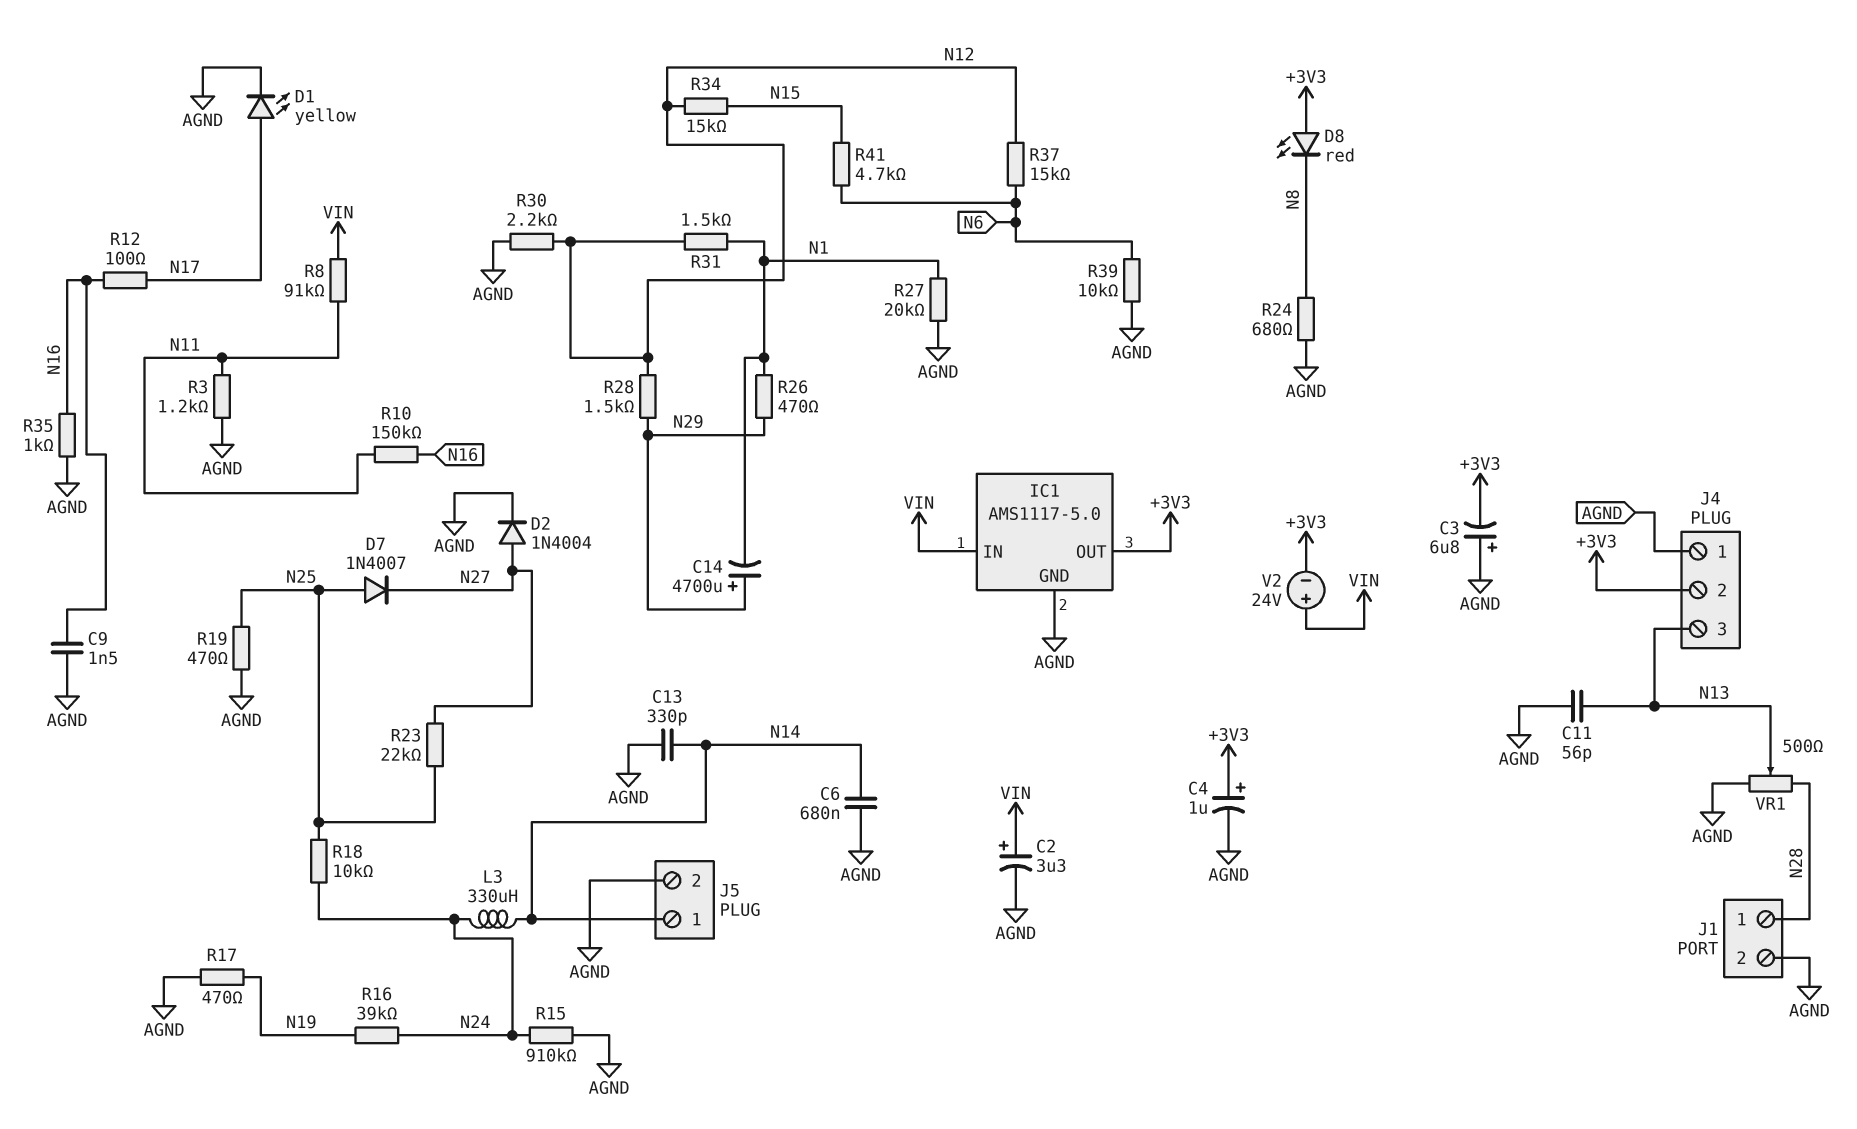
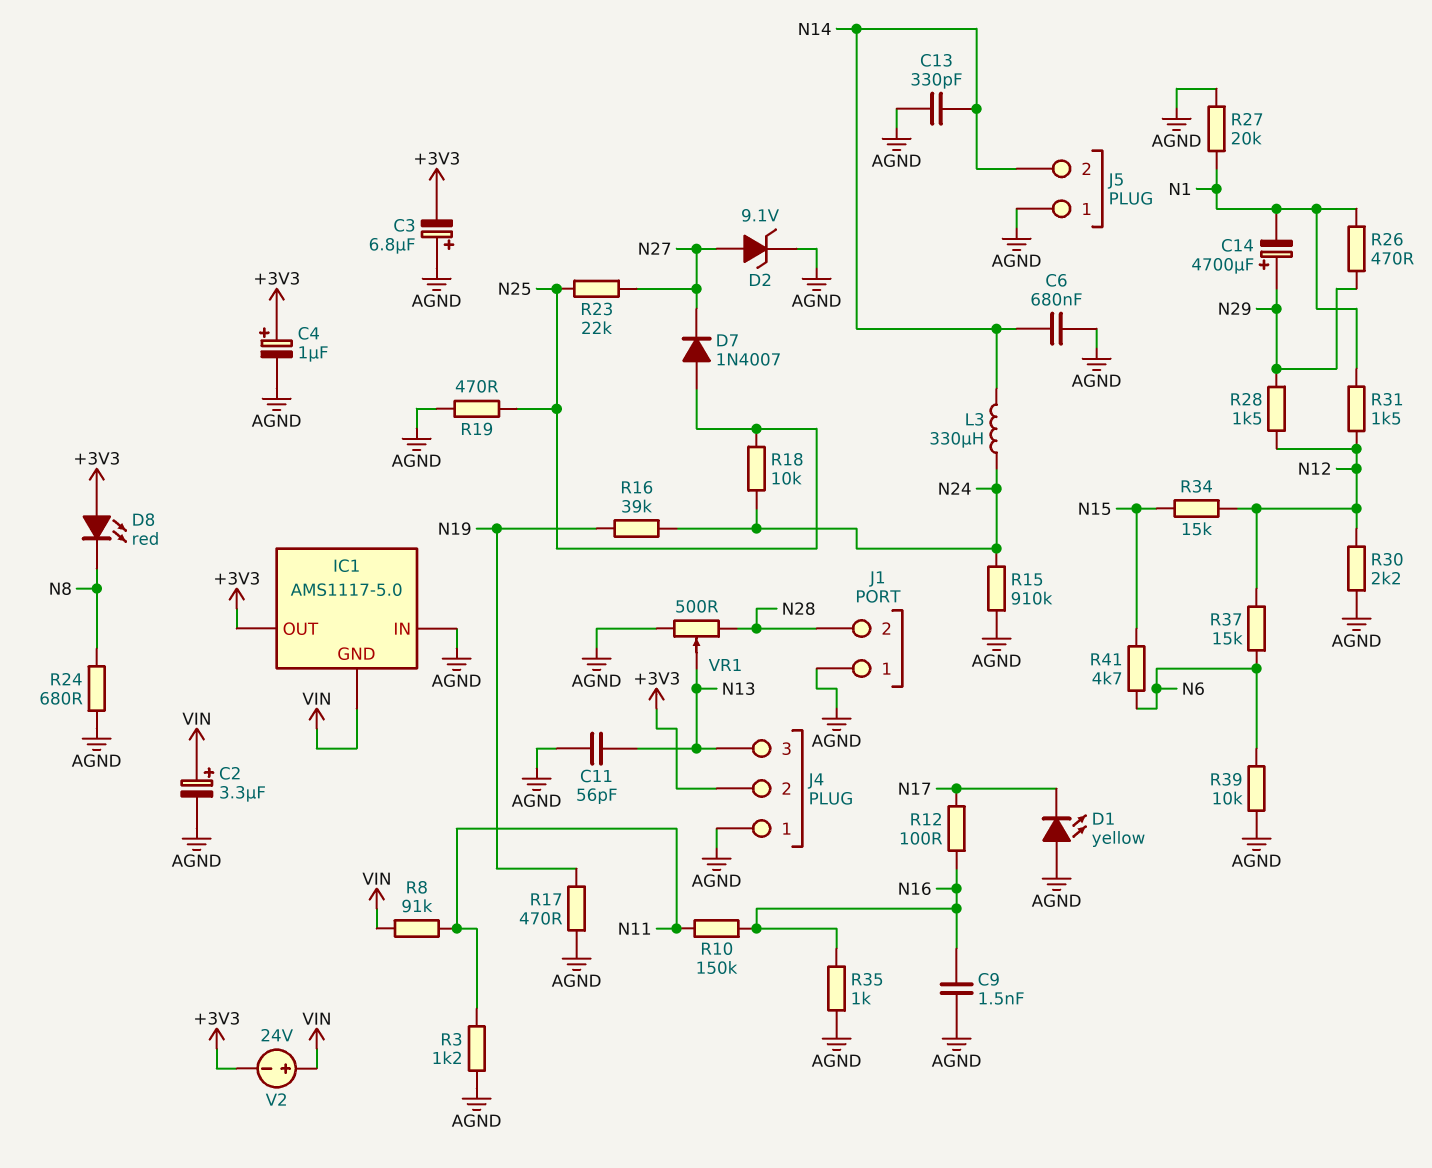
D1: LED yellow (A N17, K AGND) -> LED yellow (A AGND, K N17)
D2: diode 1N4004 (A N27, K AGND) -> zener 9.1V (A N27, K AGND)
IC1 pin GND: AGND -> VIN
IC1 pin IN: VIN -> AGND
J1 pin 1: N28 -> AGND
J1 pin 2: AGND -> N28
J5 pin 1: N14 -> AGND
J5 pin 2: AGND -> N14

